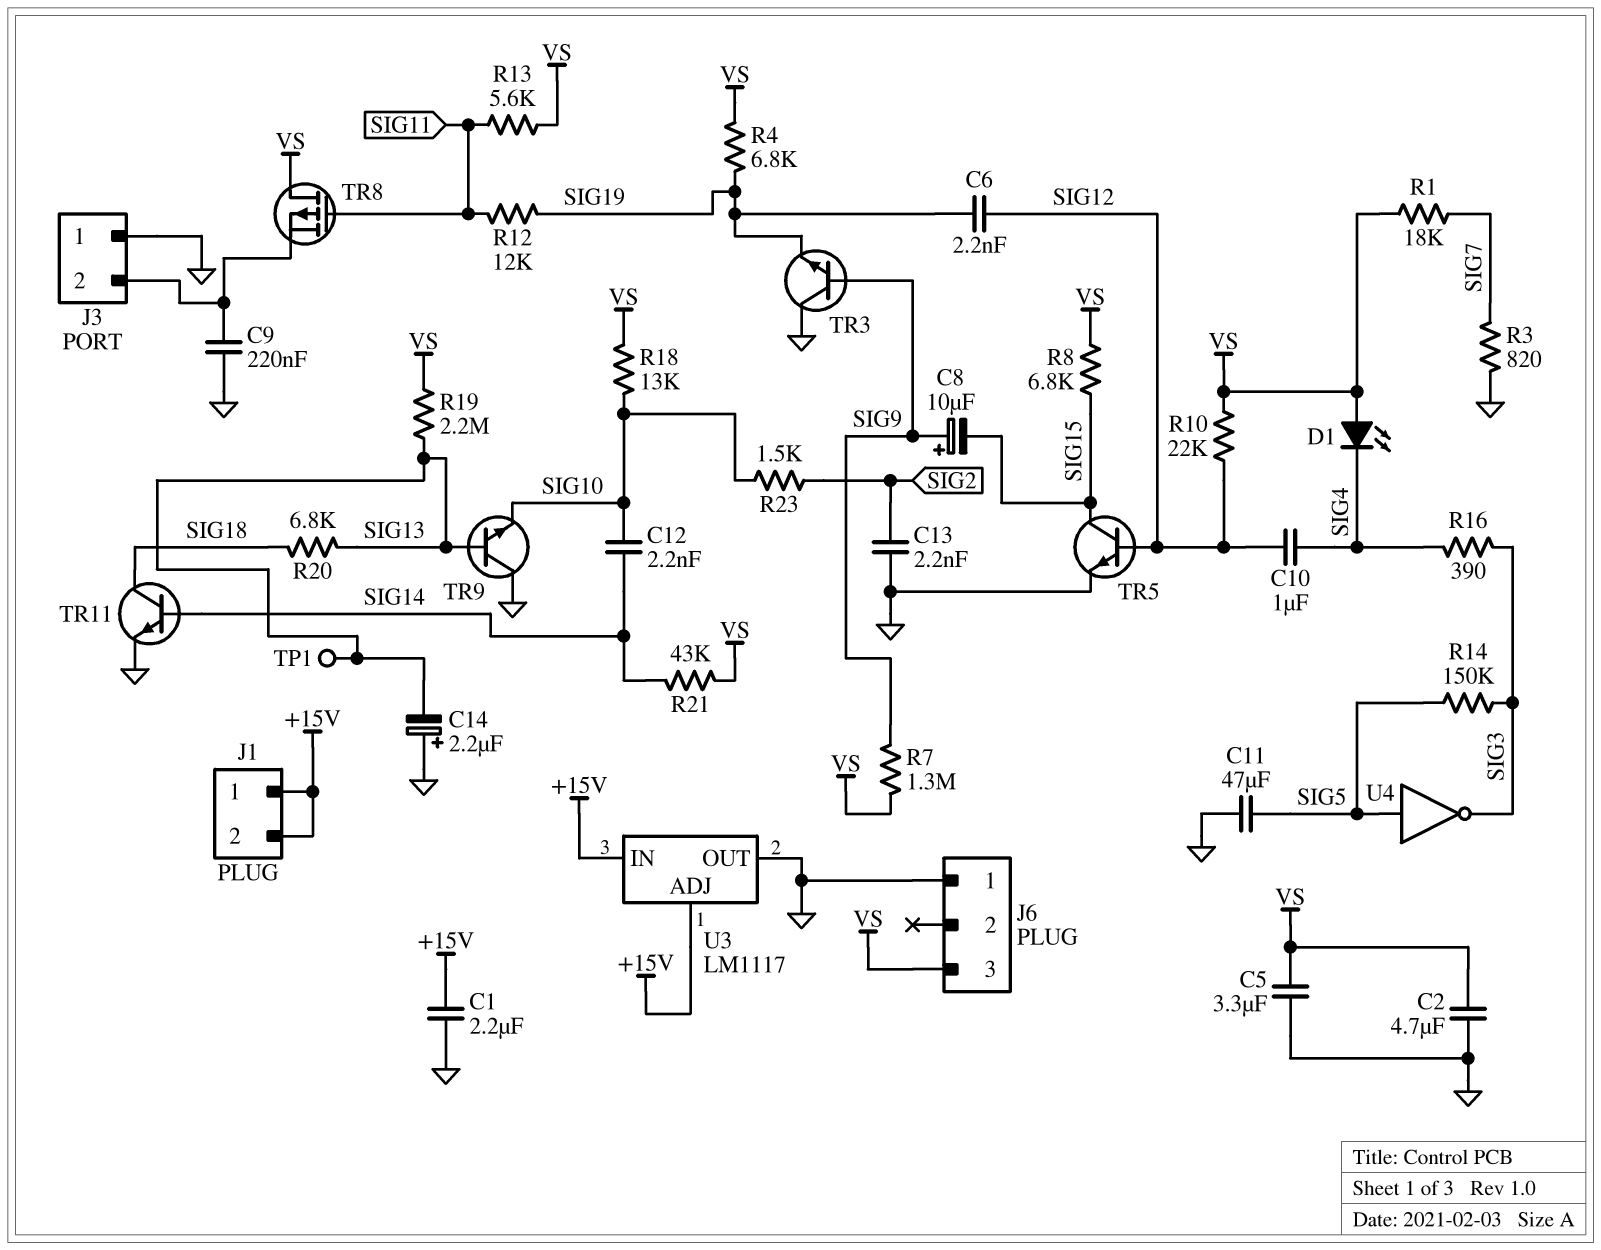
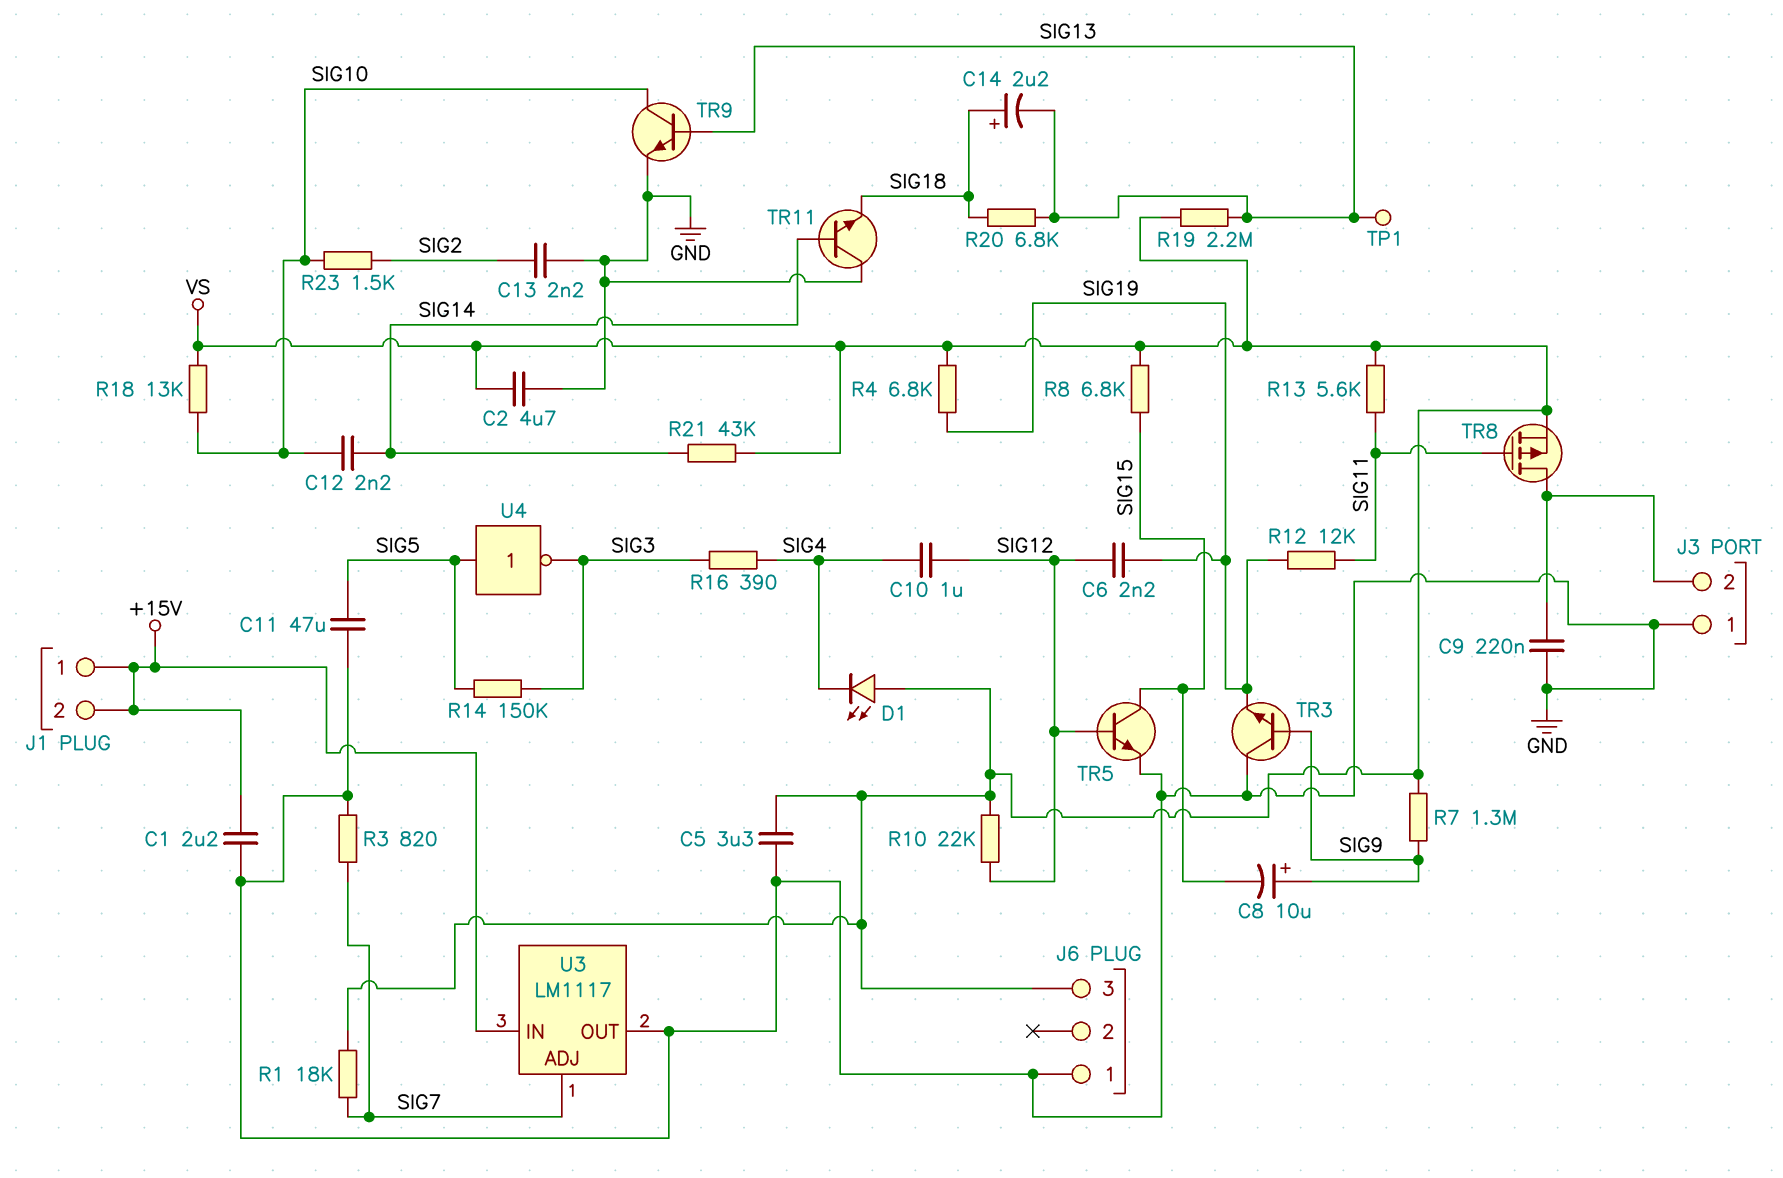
C14: 2.2uF (plus GND, minus SIG13) -> 2.2uF (plus SIG18, minus SIG13)
TR8: PMOS (G SIG11, D VS, S J3/2) -> PMOS (G SIG11, D J3/2, S VS)
TR9: NPN (B SIG13, C GND, E SIG10) -> NPN (B SIG13, C SIG10, E GND)
TR11: NPN (B SIG14, C SIG18, E GND) -> NPN (B SIG14, C GND, E SIG18)
U3 pin ADJ: +15V -> SIG7

